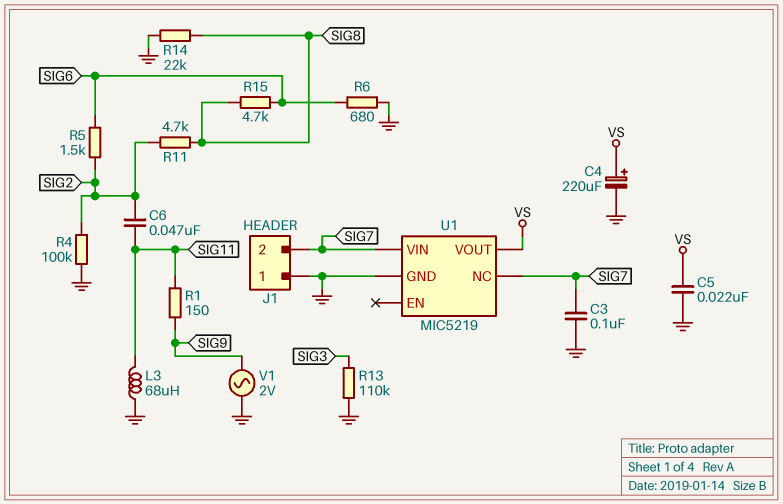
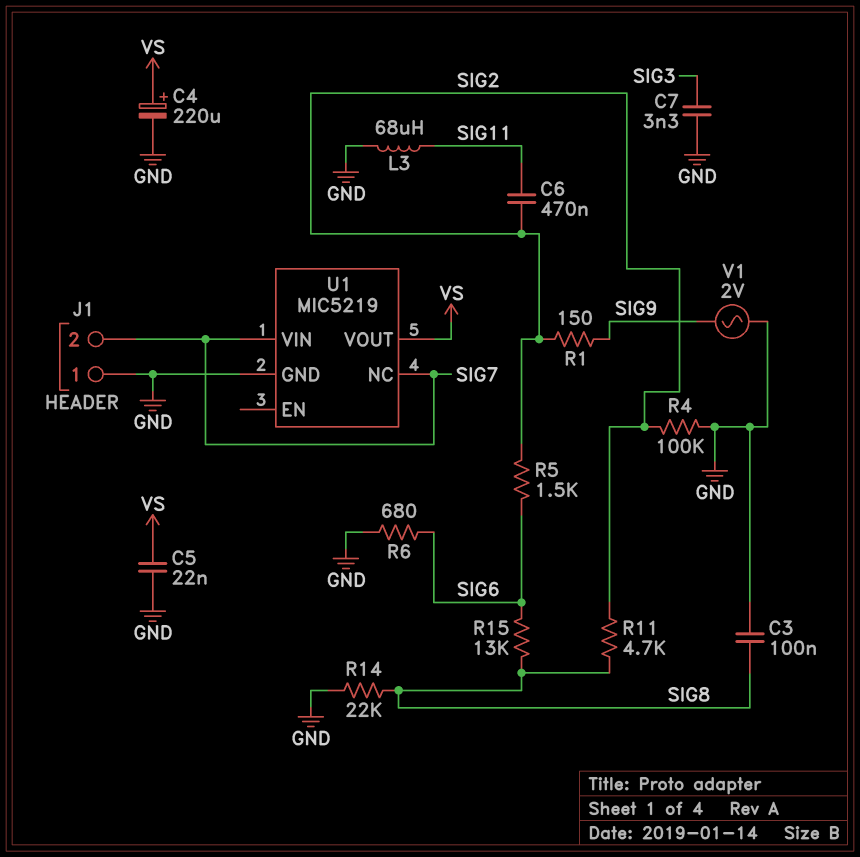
C3: 100nF (GND, SIG7) -> 100nF (GND, SIG8)
C6: 47nF (SIG2, SIG11) -> 470nF (SIG2, SIG11)
C7: none -> 3.3nF (GND, SIG3)
R1: 150 (SIG9, SIG11) -> 150 (SIG2, SIG9)
R13: 110k (GND, SIG3) -> none
R15: 4.7k (SIG6, SIG8) -> 13k (SIG6, SIG8)

